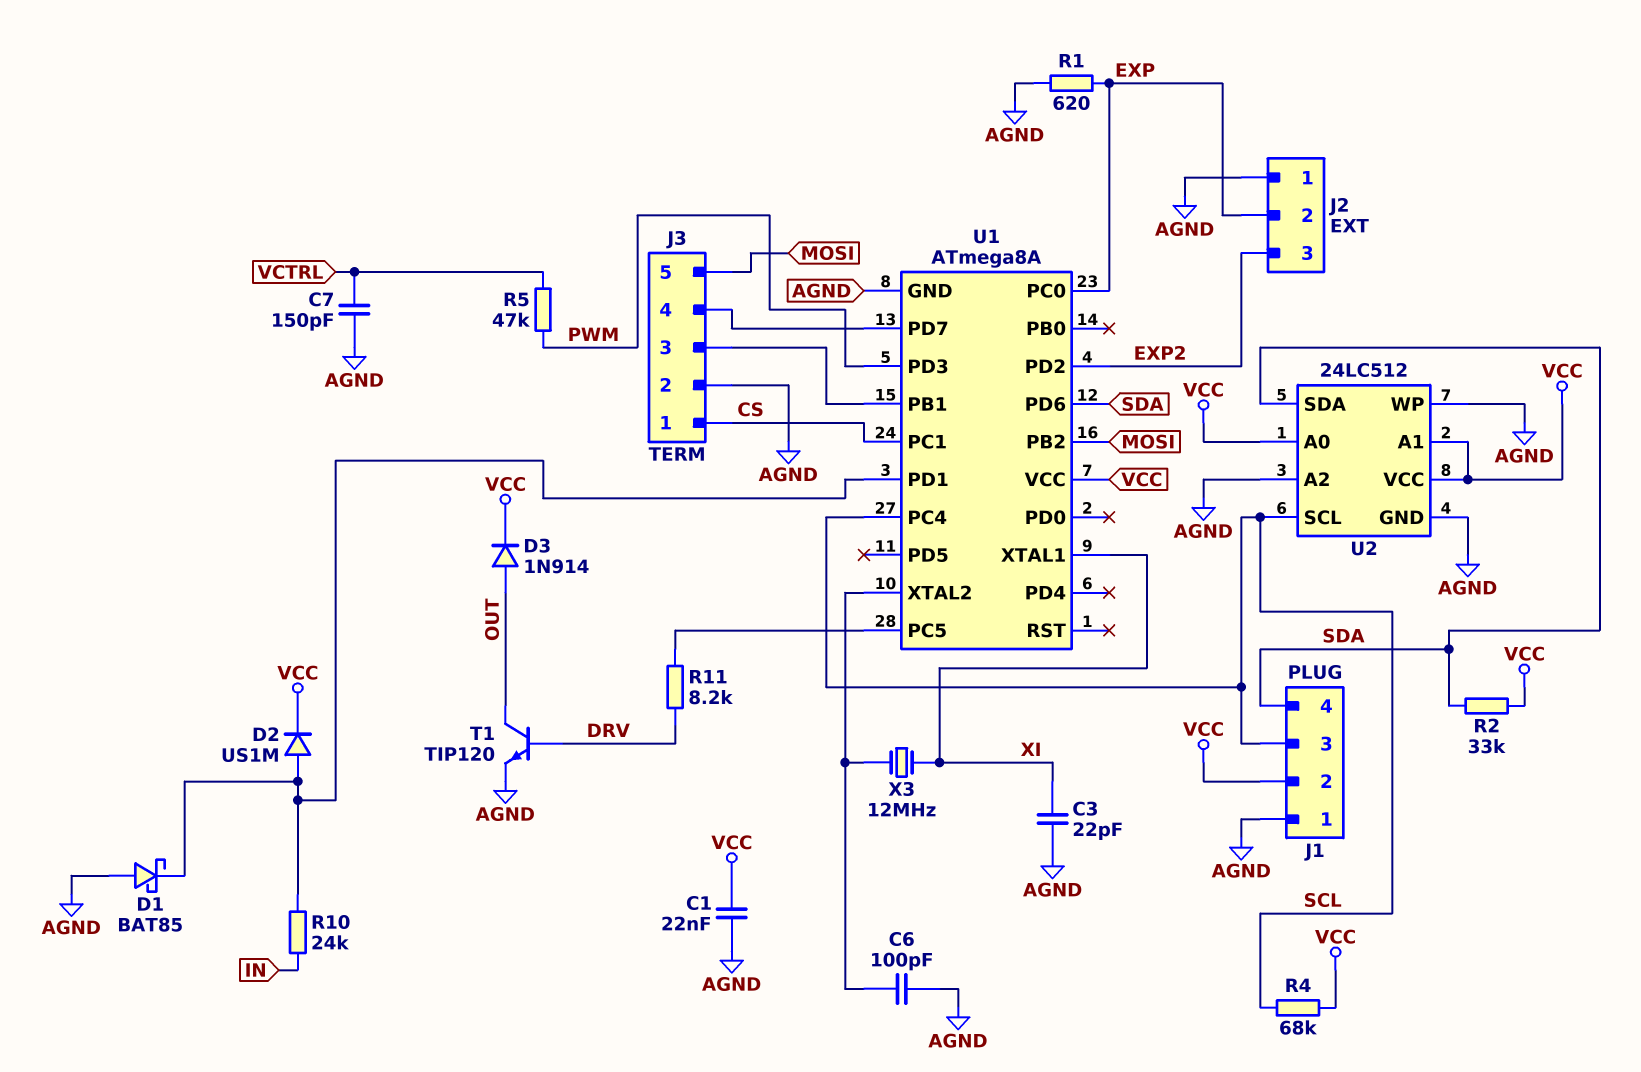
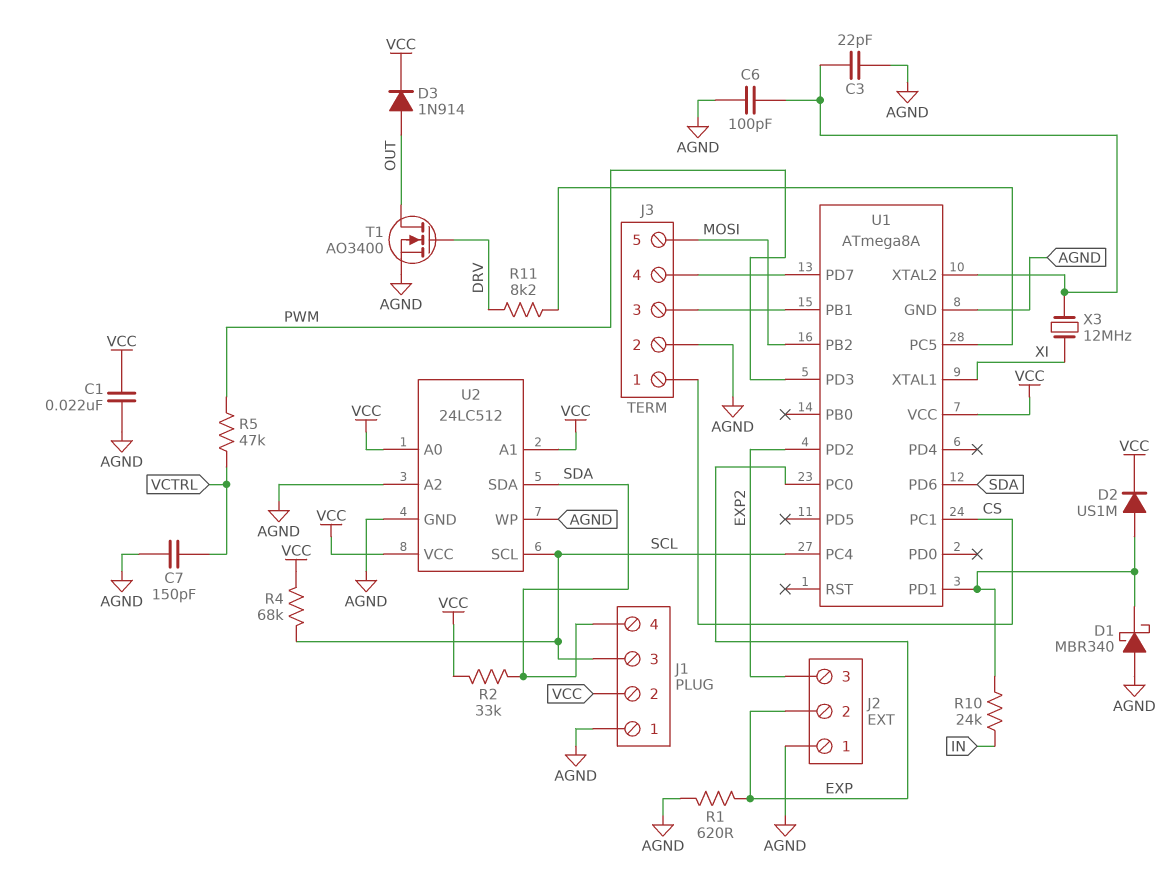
C3: 22pF (AGND, XI) -> 22pF (AGND, U1/XTAL2)
D1: schottky BAT85 (A AGND, K U1/PD1) -> schottky MBR340 (A AGND, K U1/PD1)
T1: NPN TIP120 (B DRV, C OUT, E AGND) -> NMOS AO3400 (G DRV, D OUT, S AGND)

